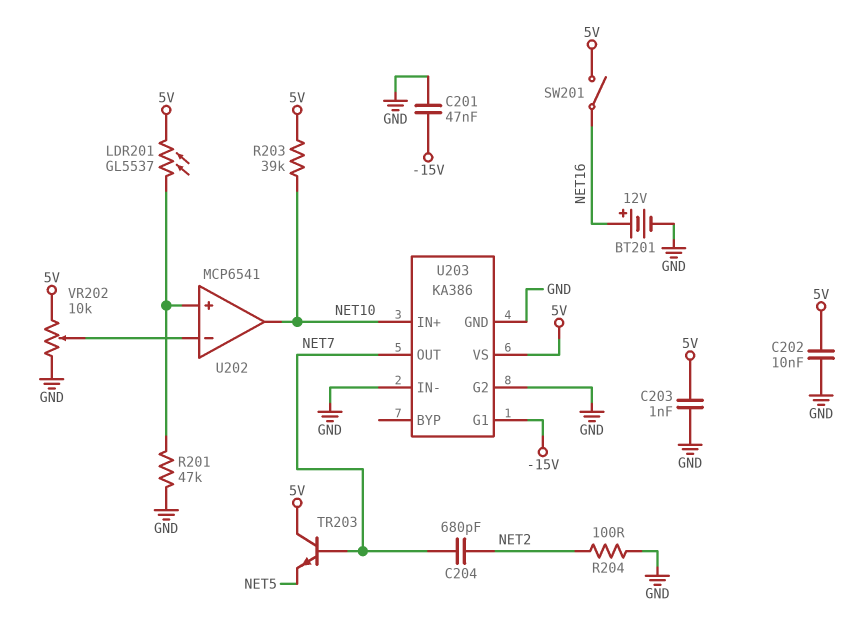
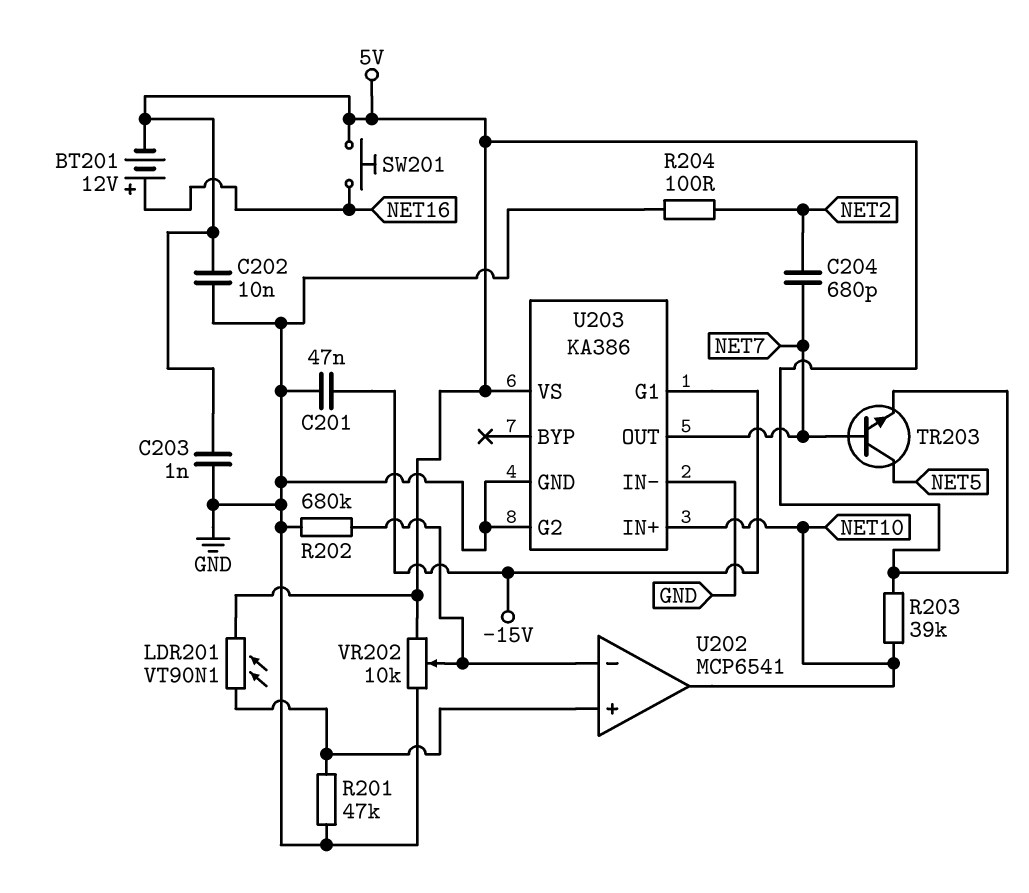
BT201: 12V (plus NET16, minus GND) -> 12V (plus NET16, minus 5V)
LDR201: GL5537 (5V, U202/in+) -> VT90N1 (5V, U202/in+)
R202: none -> 680k (GND, U202/in-)
SW201: switch (5V, NET16) -> button (5V, NET16)
TR203: NPN (B NET7, C 5V, E NET5) -> NPN (B NET7, C NET5, E 5V)

